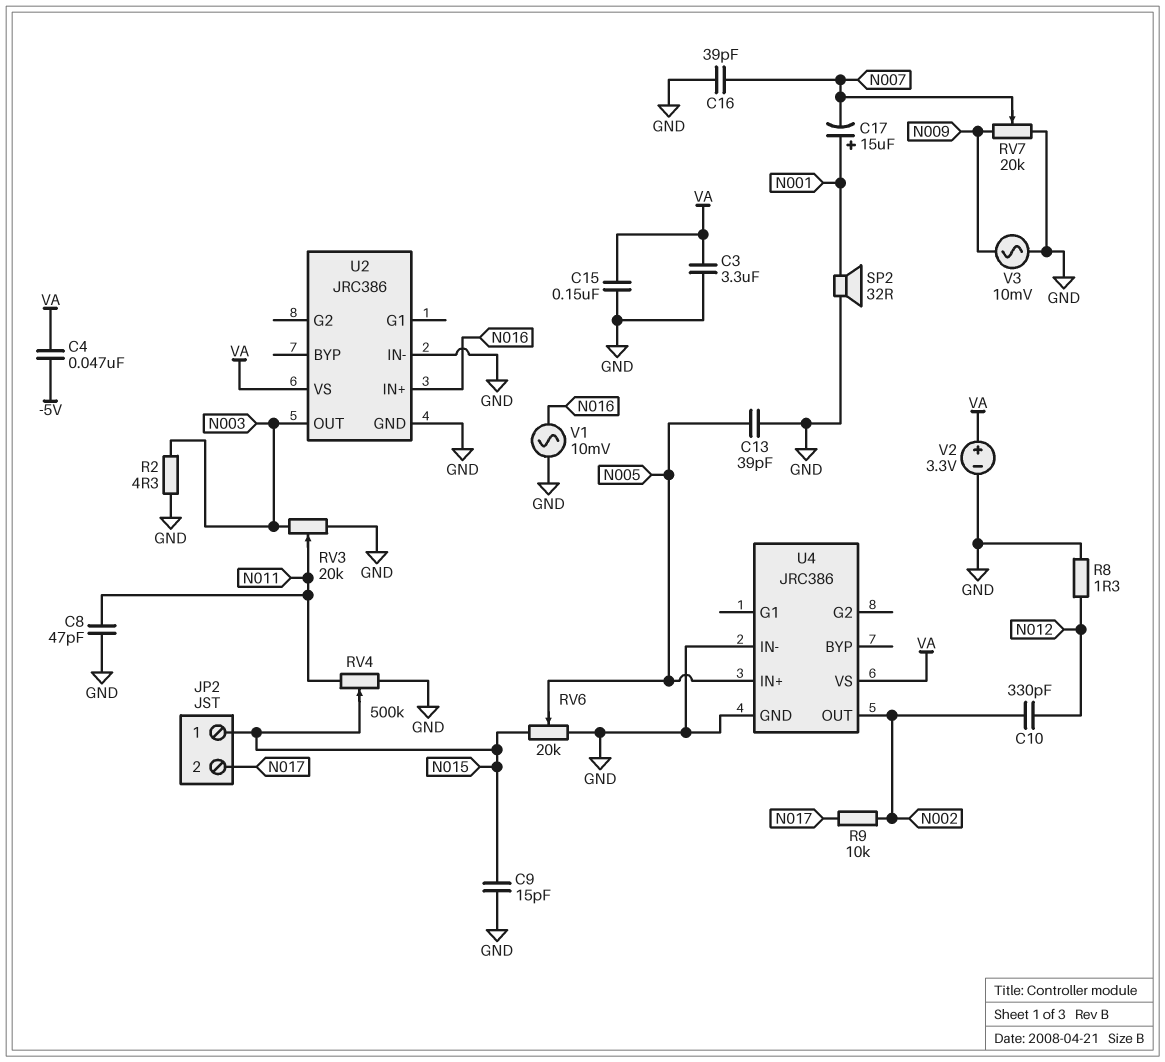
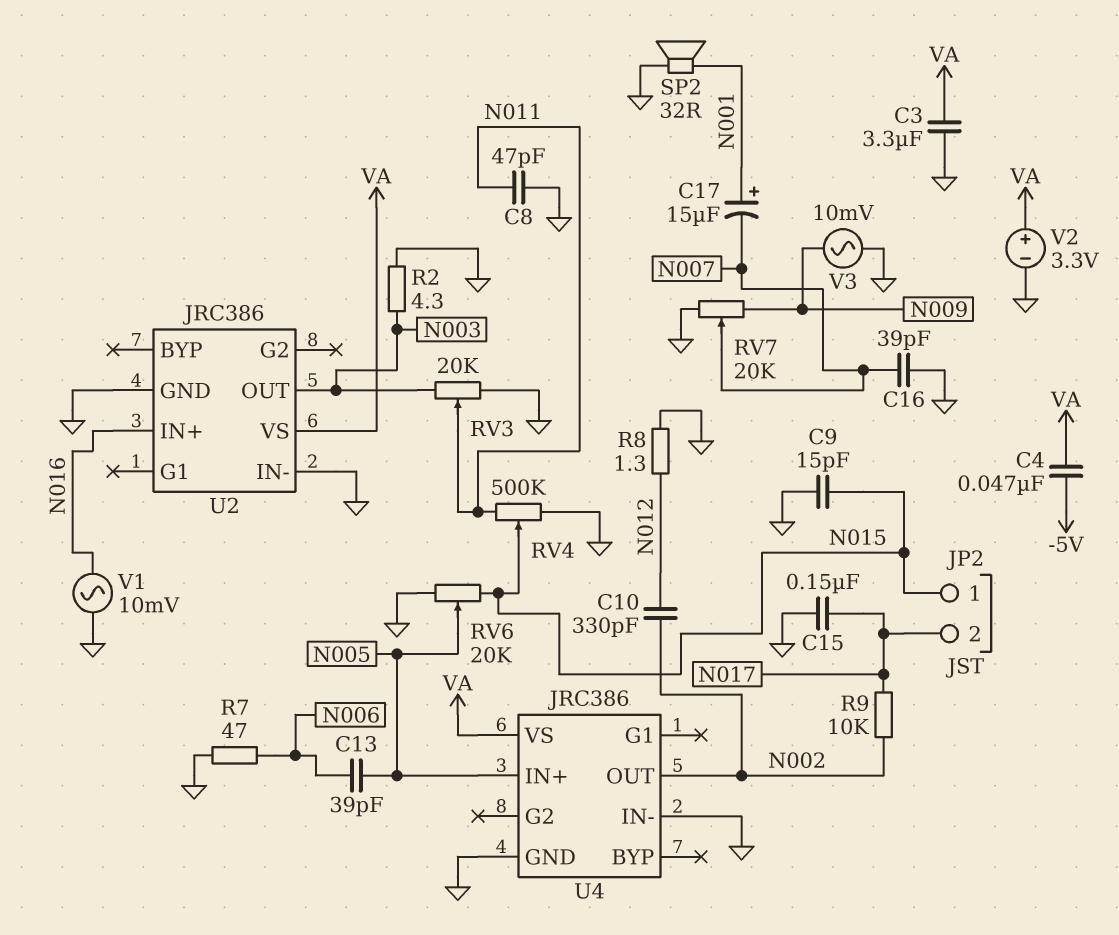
C13: 39pF (GND, N005) -> 39pF (N005, N006)
C15: 150nF (GND, VA) -> 150nF (GND, N017)
R7: none -> 47 (GND, N006)

